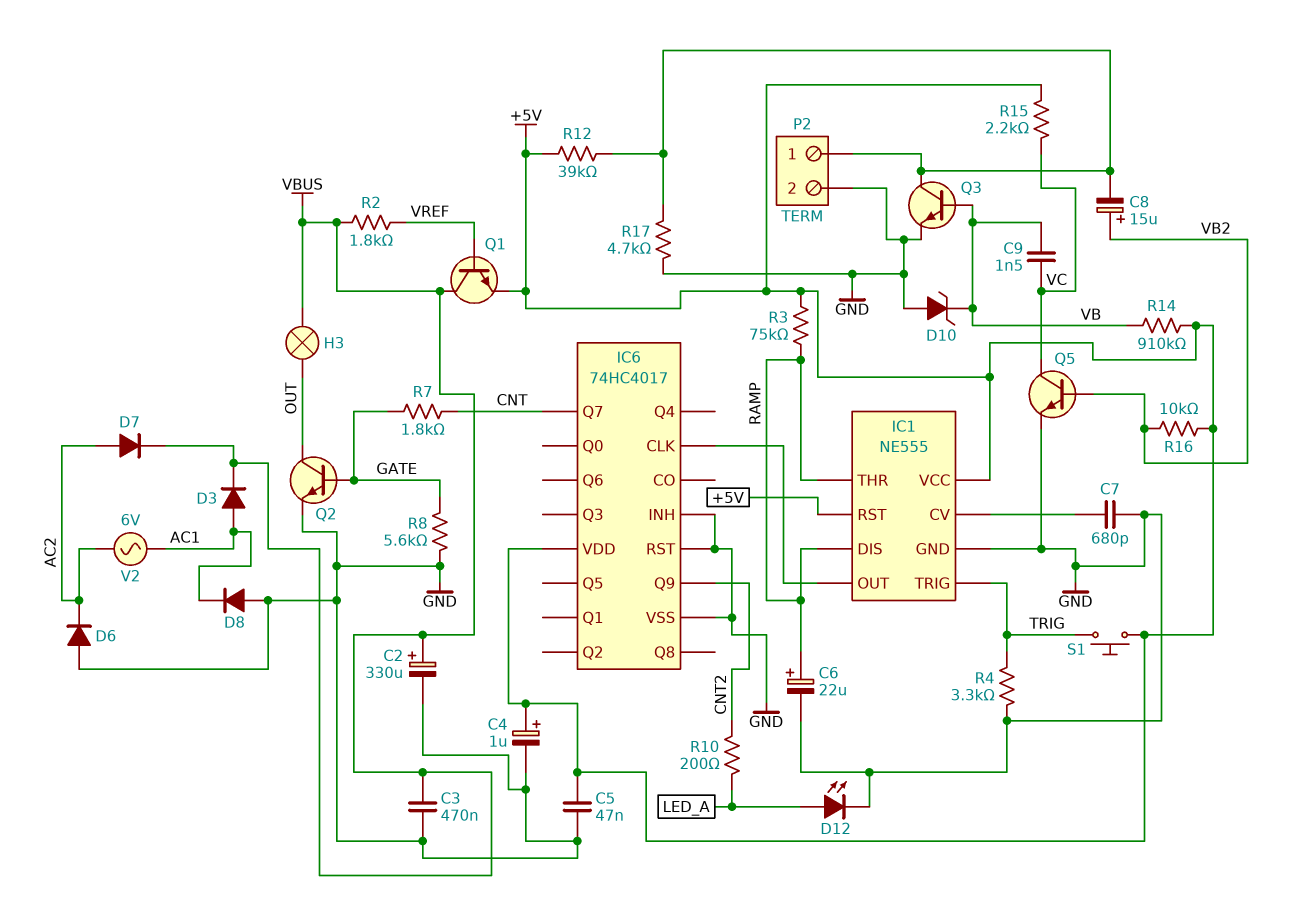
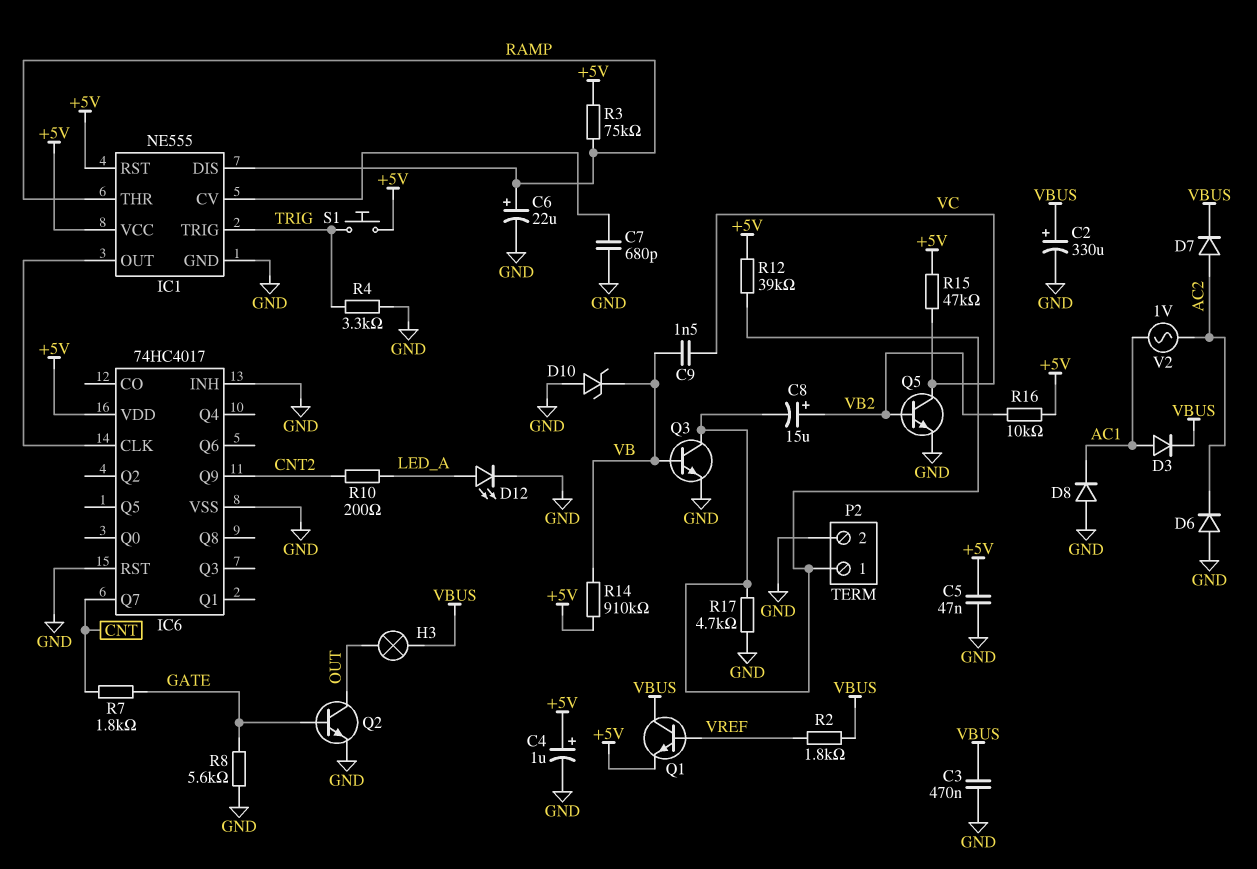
R15: 2.2k (+5V, VC) -> 47k (+5V, VC)
V2: AC 6V (AC1, AC2) -> AC 1V (AC1, AC2)

